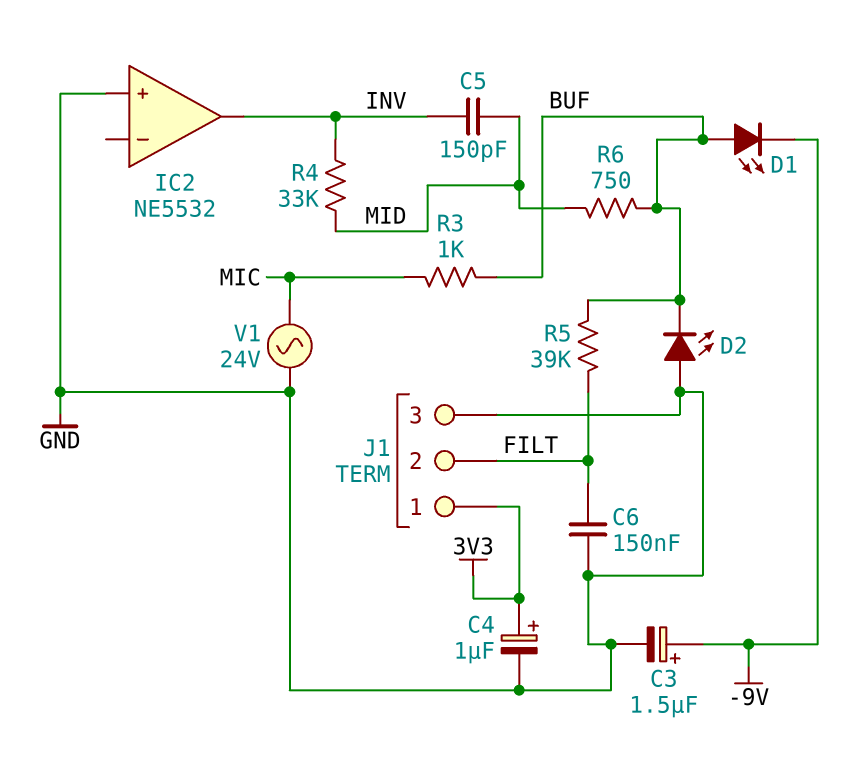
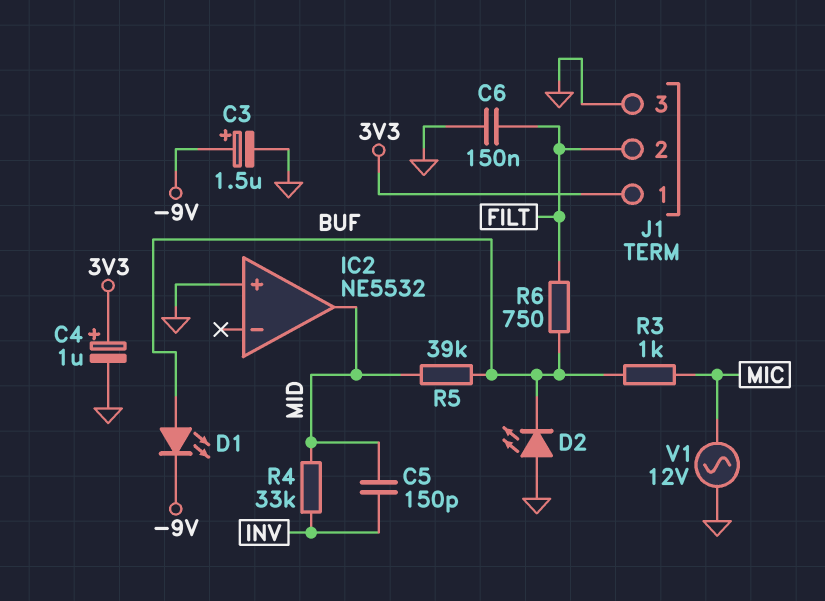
IC2 pin out: INV -> MID
R5: 39k (BUF, FILT) -> 39k (BUF, MID)
R6: 750 (BUF, MID) -> 750 (BUF, FILT)
V1: AC 24V (GND, MIC) -> AC 12V (GND, MIC)

